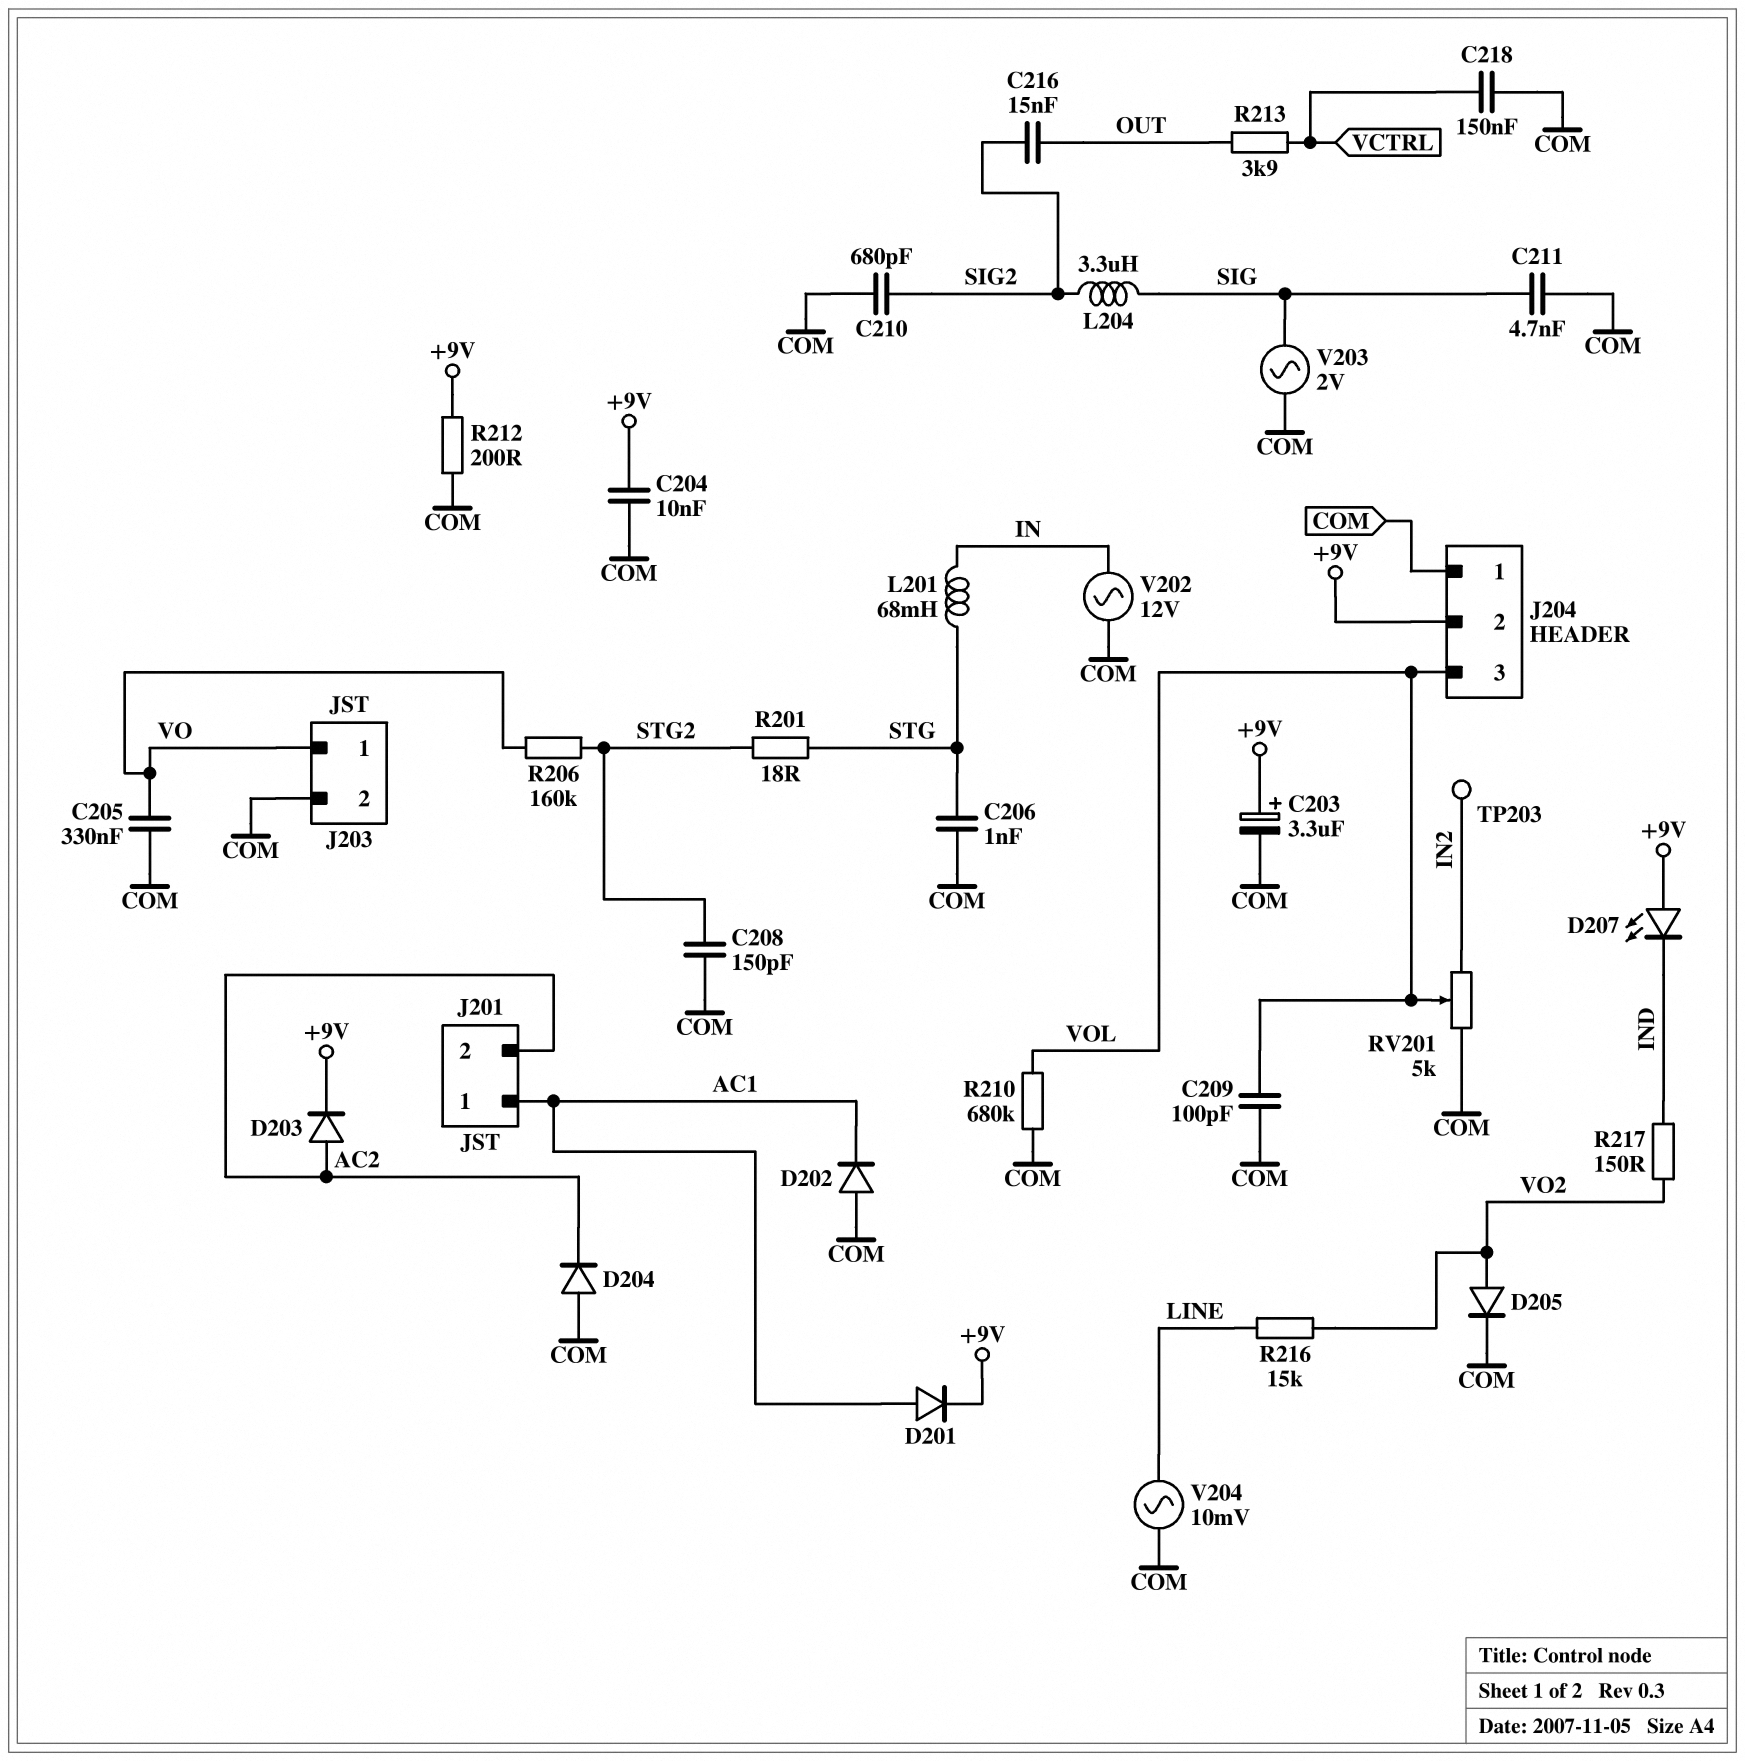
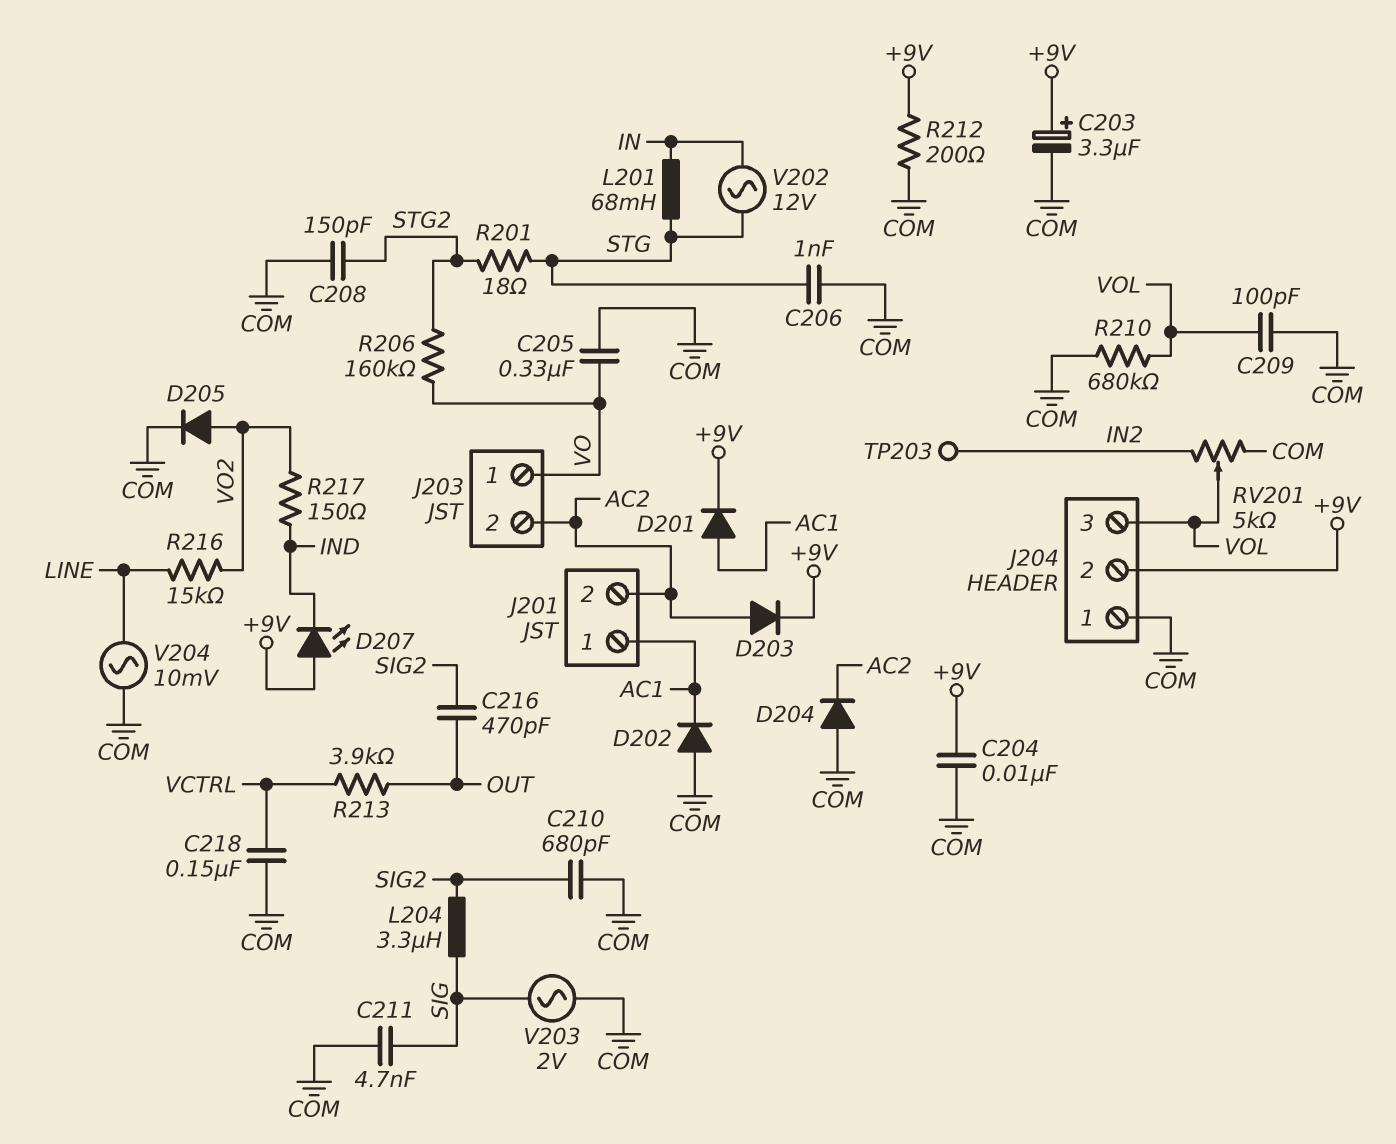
C216: 15nF (OUT, SIG2) -> 470pF (OUT, SIG2)
J203 pin 2: COM -> AC2
V202: AC 12V (COM, IN) -> AC 12V (IN, STG)

